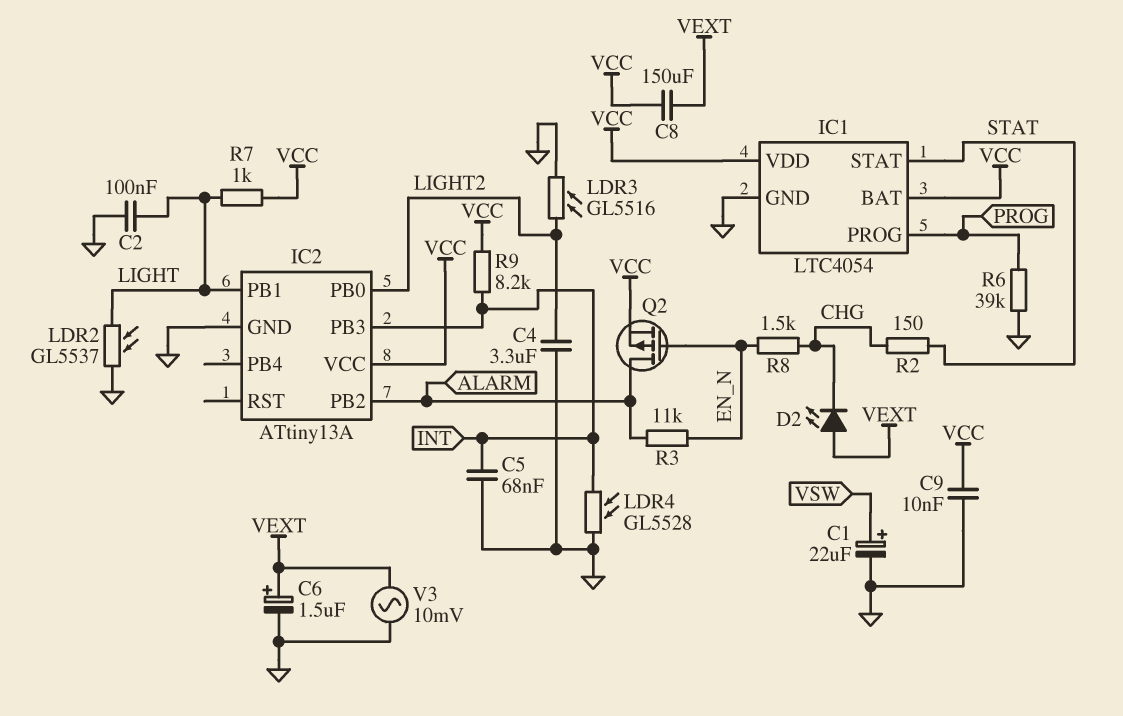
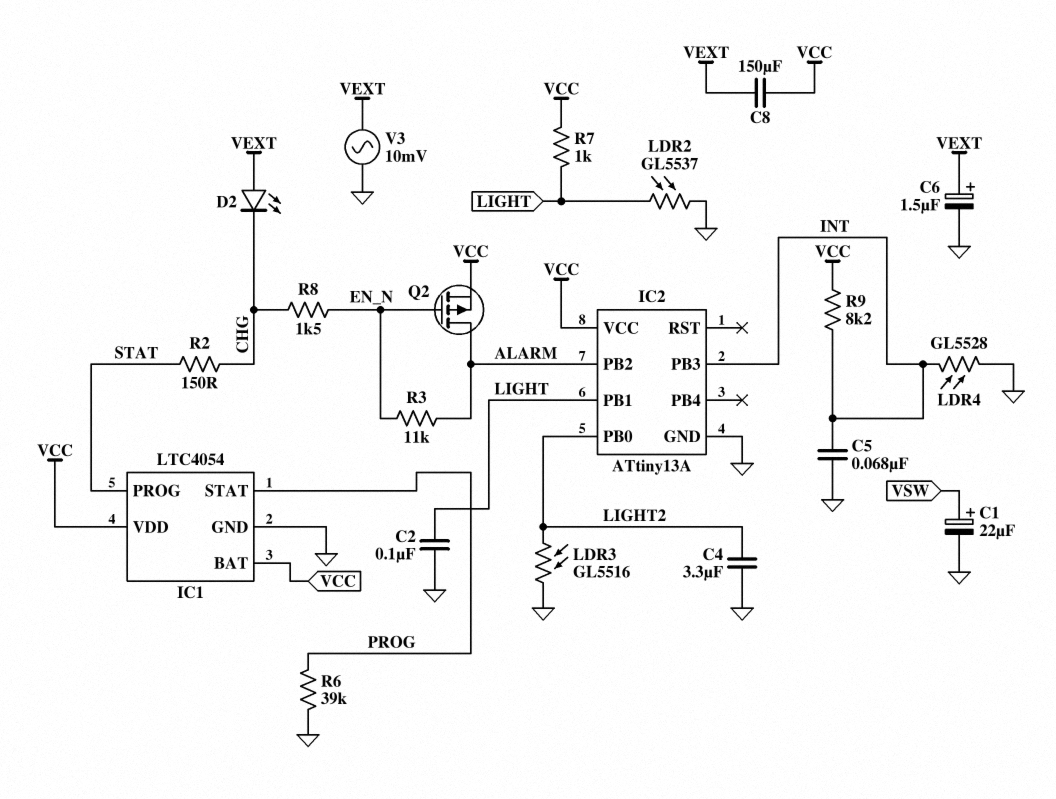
C9: 10nF (GND, VCC) -> none
IC1 pin PROG: PROG -> STAT
IC1 pin STAT: STAT -> PROG

